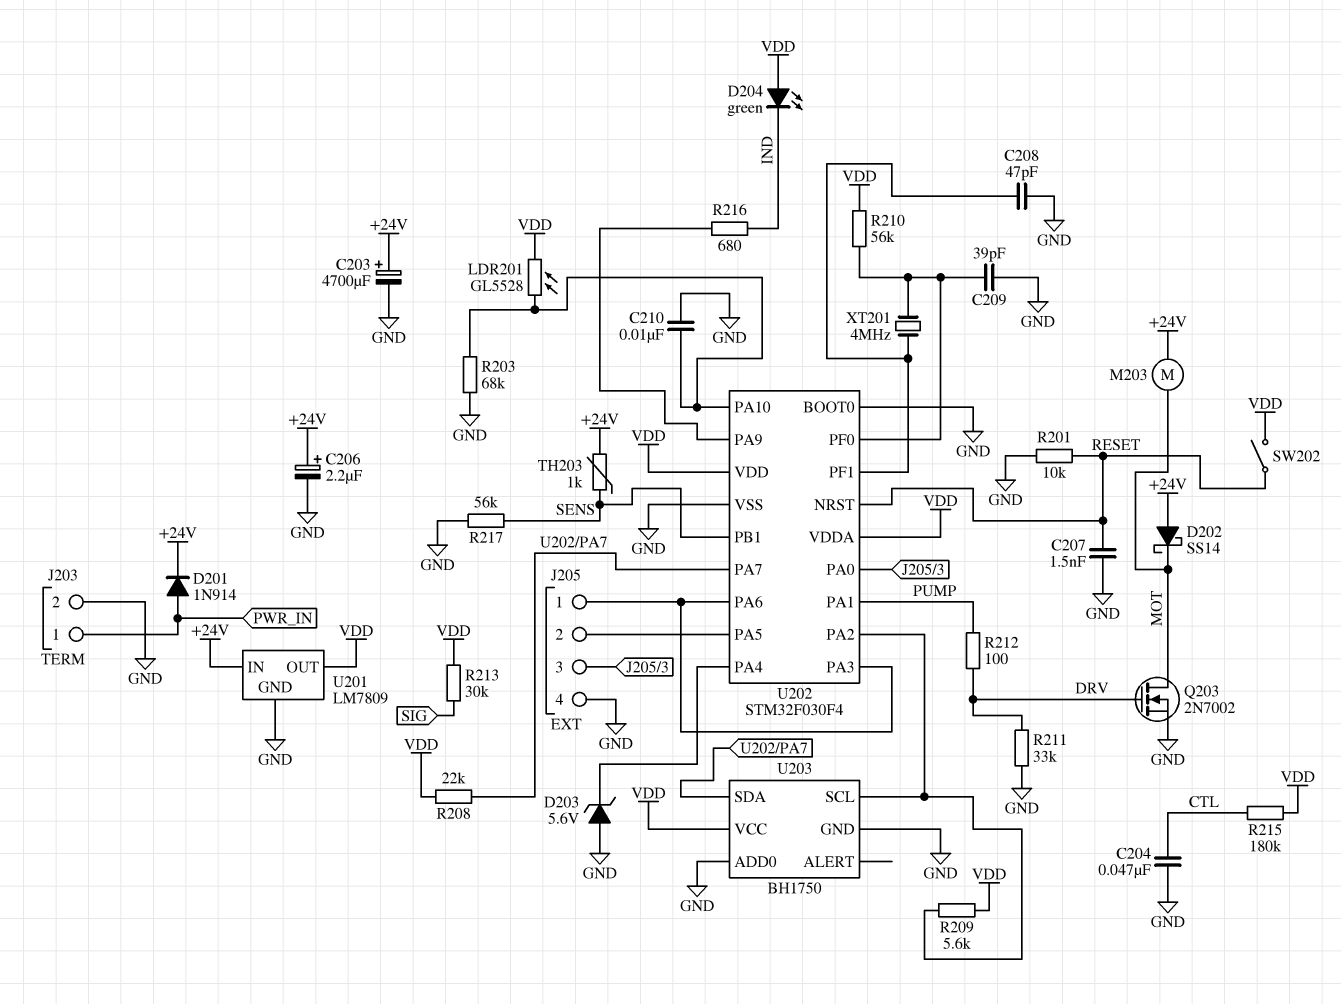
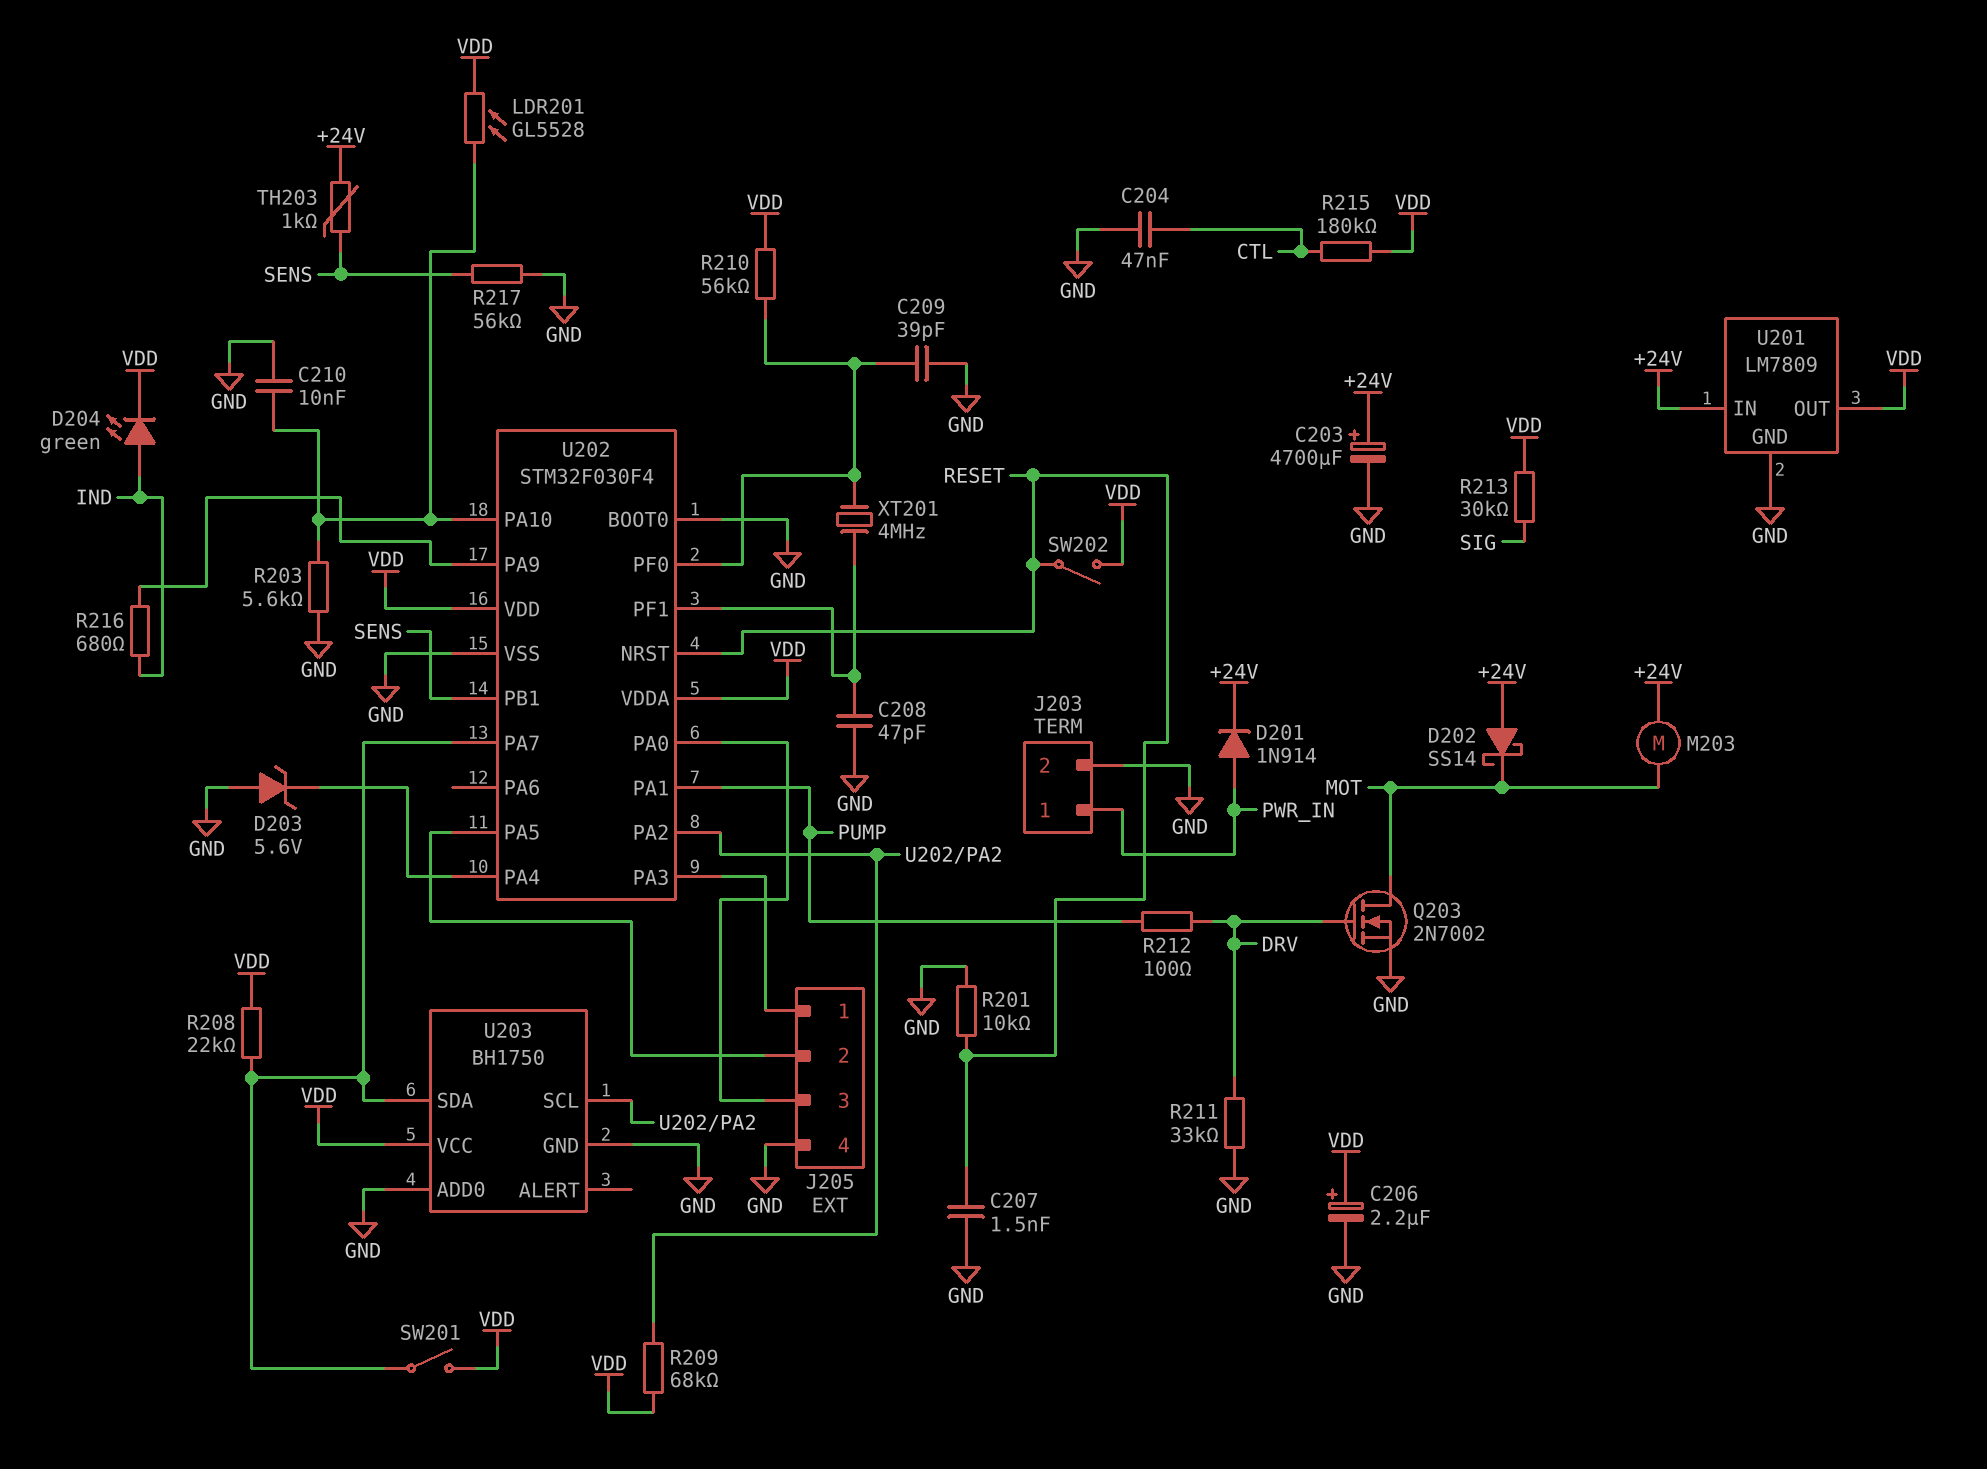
C206: 2.2uF (plus +24V, minus GND) -> 2.2uF (plus VDD, minus GND)
D204: LED green (A VDD, K IND) -> LED green (A IND, K VDD)
R203: 68k (GND, U202/PA10) -> 5.6k (GND, U202/PA10)
R209: 5.6k (U202/PA2, VDD) -> 68k (U202/PA2, VDD)
SW201: none -> switch (U202/PA7, VDD)
U202 pin PA6: J205/1 -> none

